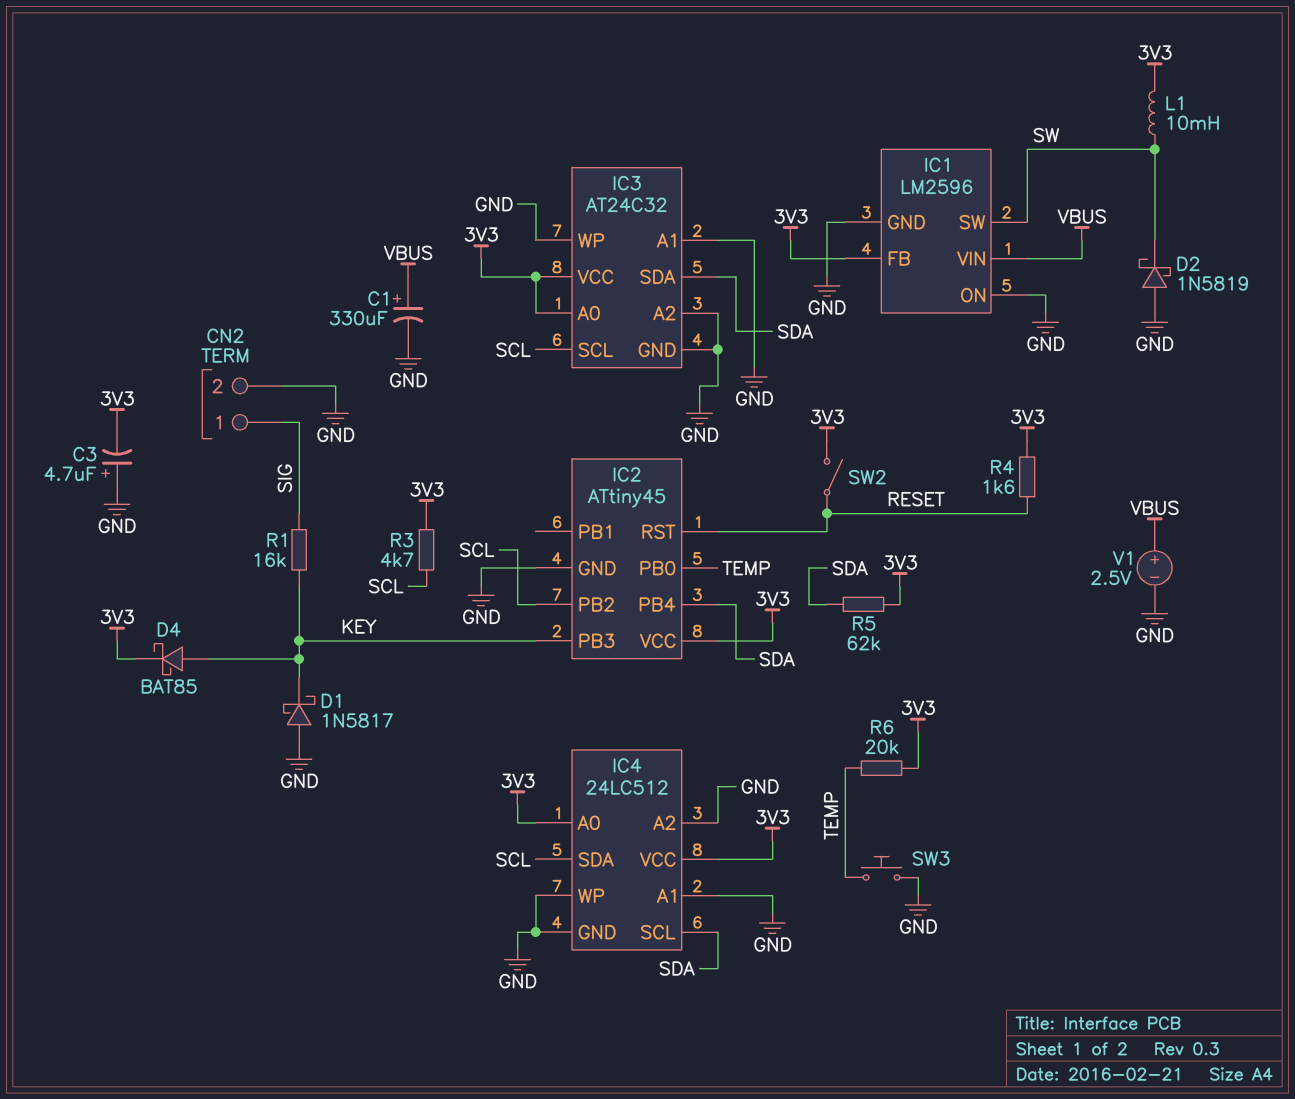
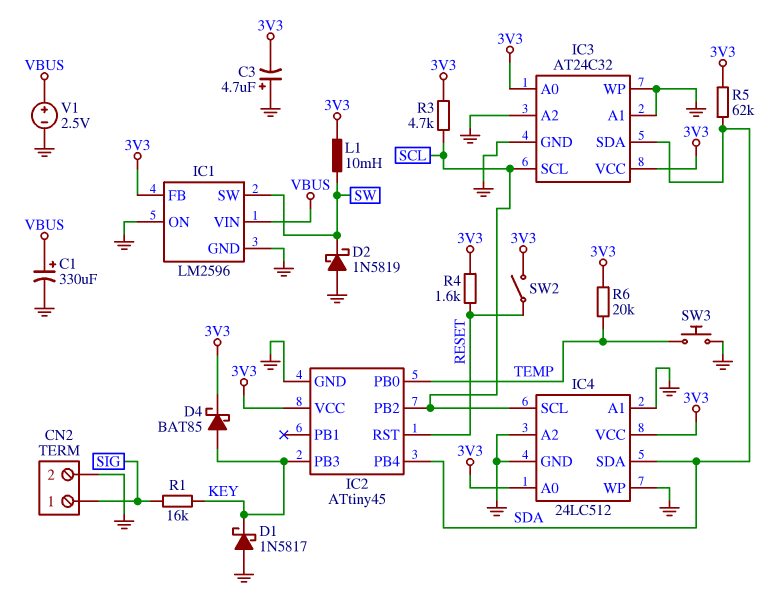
IC4 pin SCL: SDA -> SCL
IC4 pin SDA: SCL -> SDA

